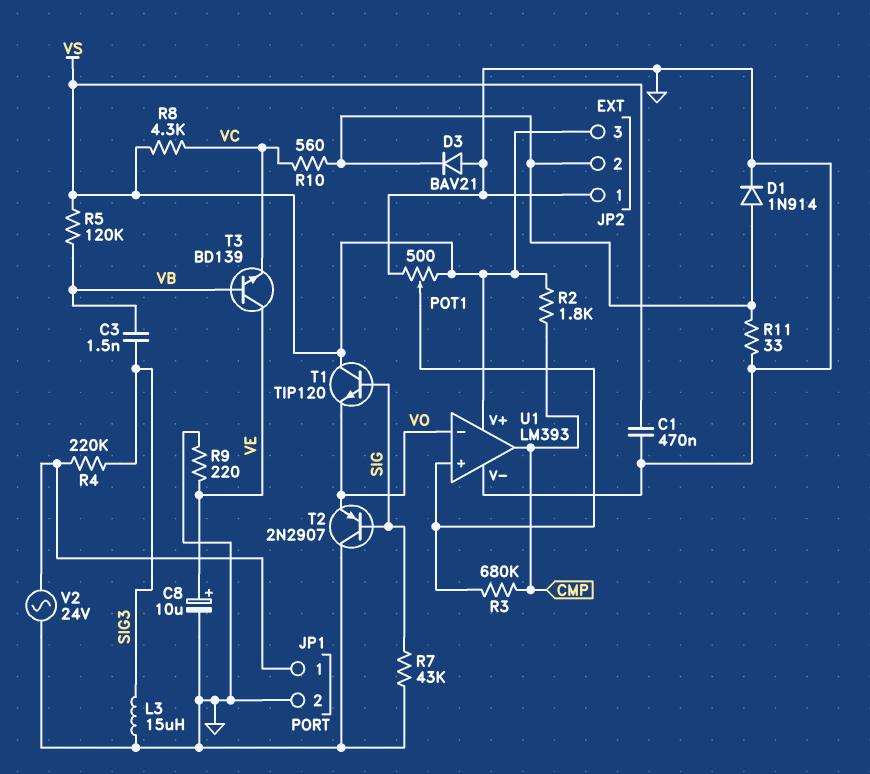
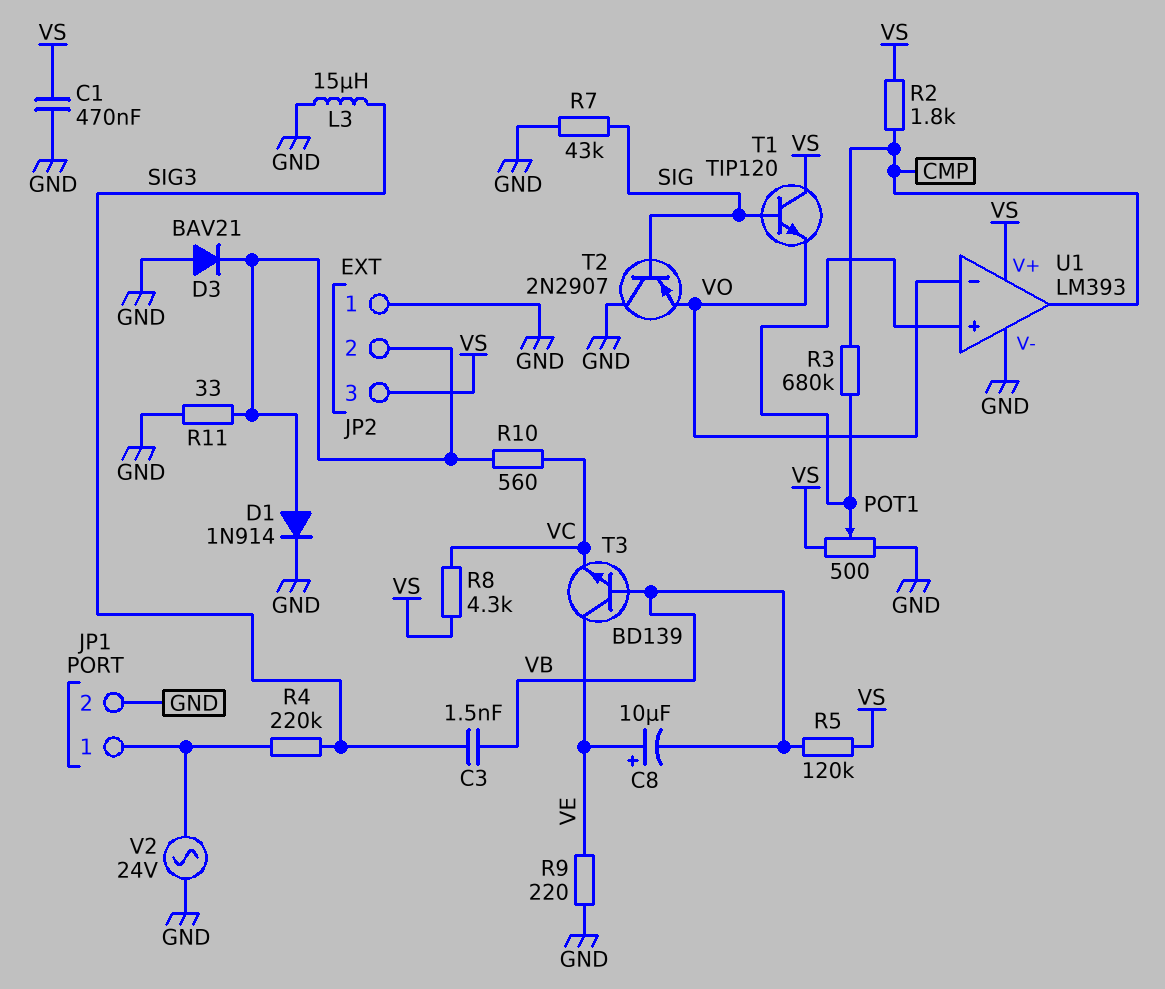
C8: 10uF (plus VE, minus GND) -> 10uF (plus VE, minus VB)

